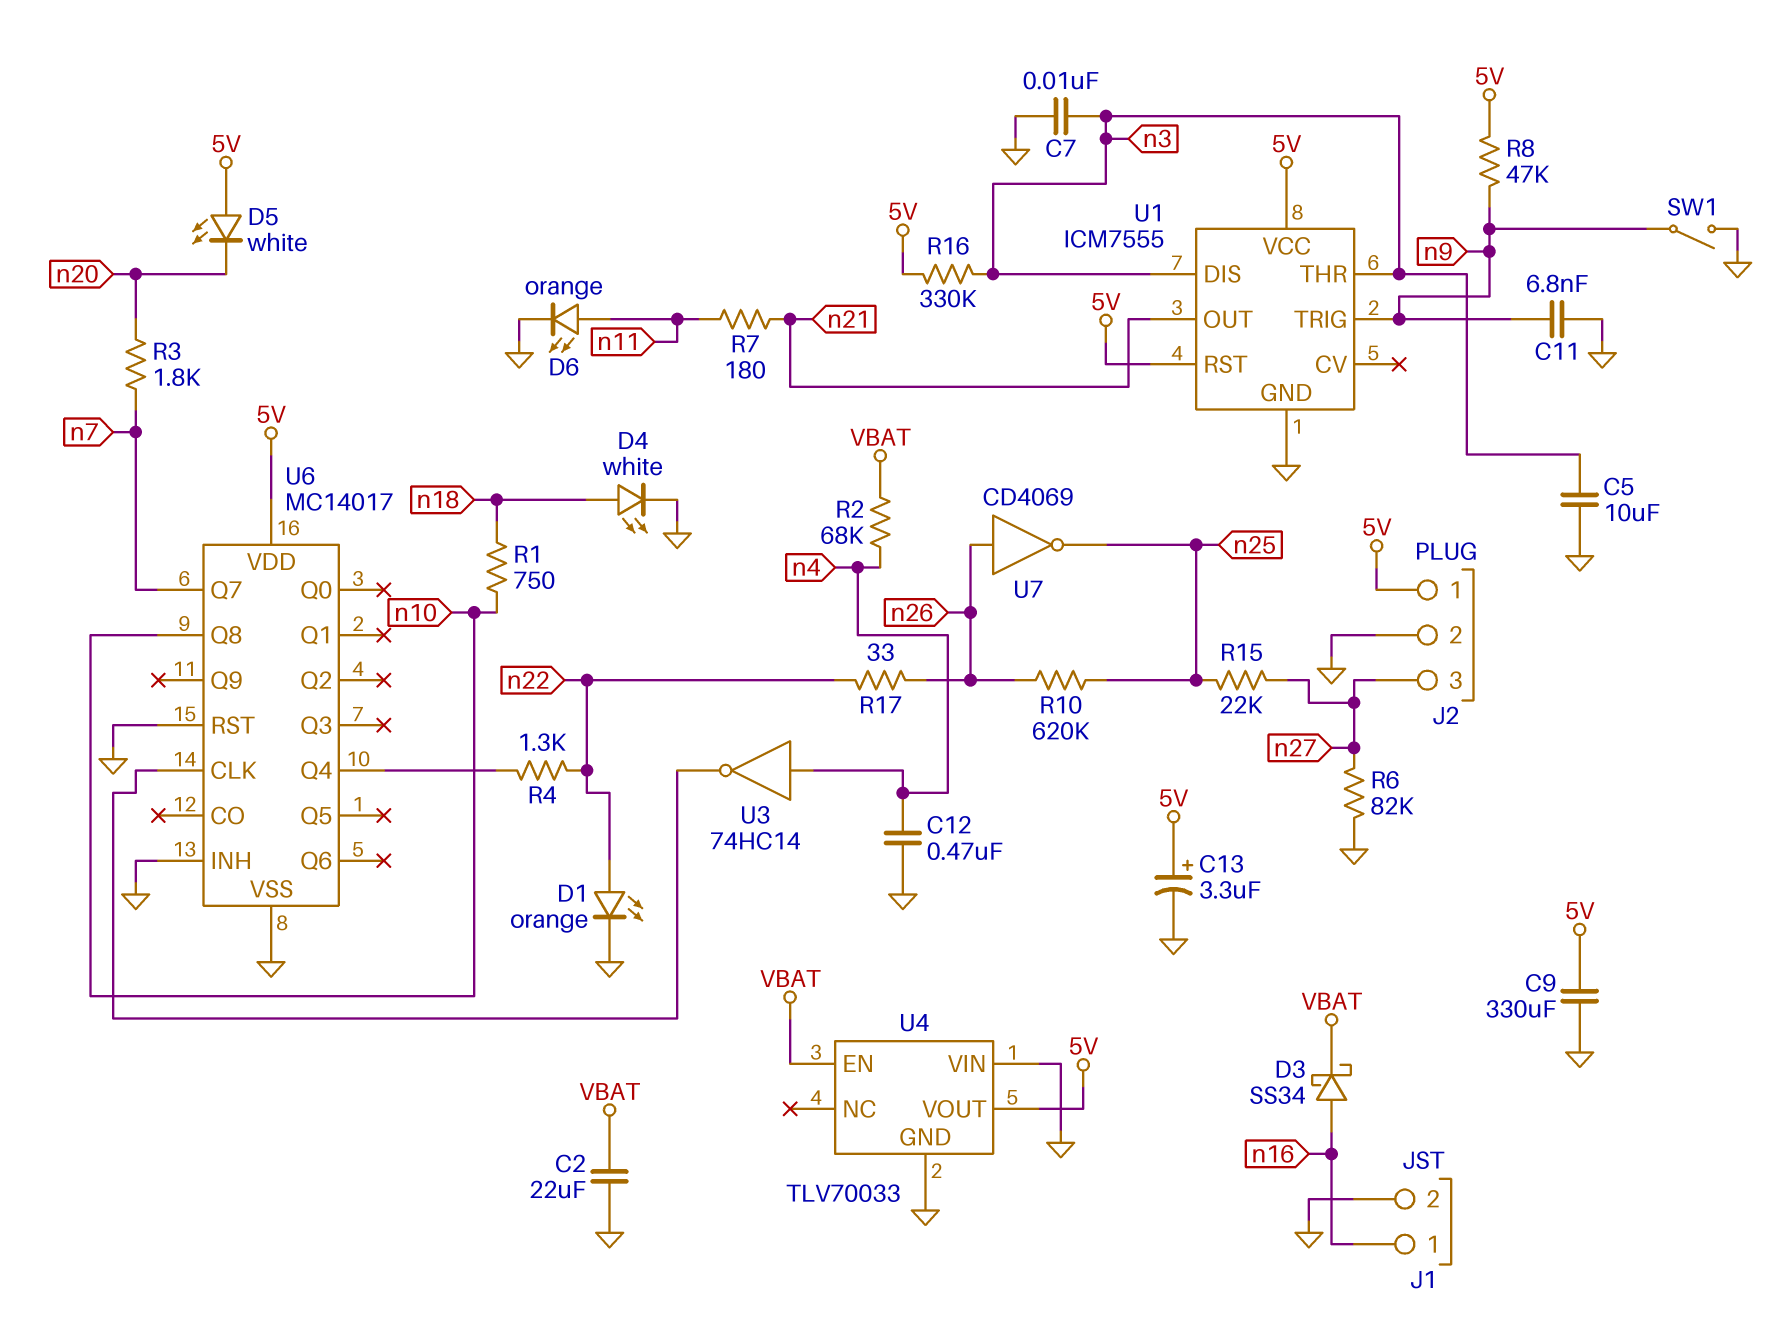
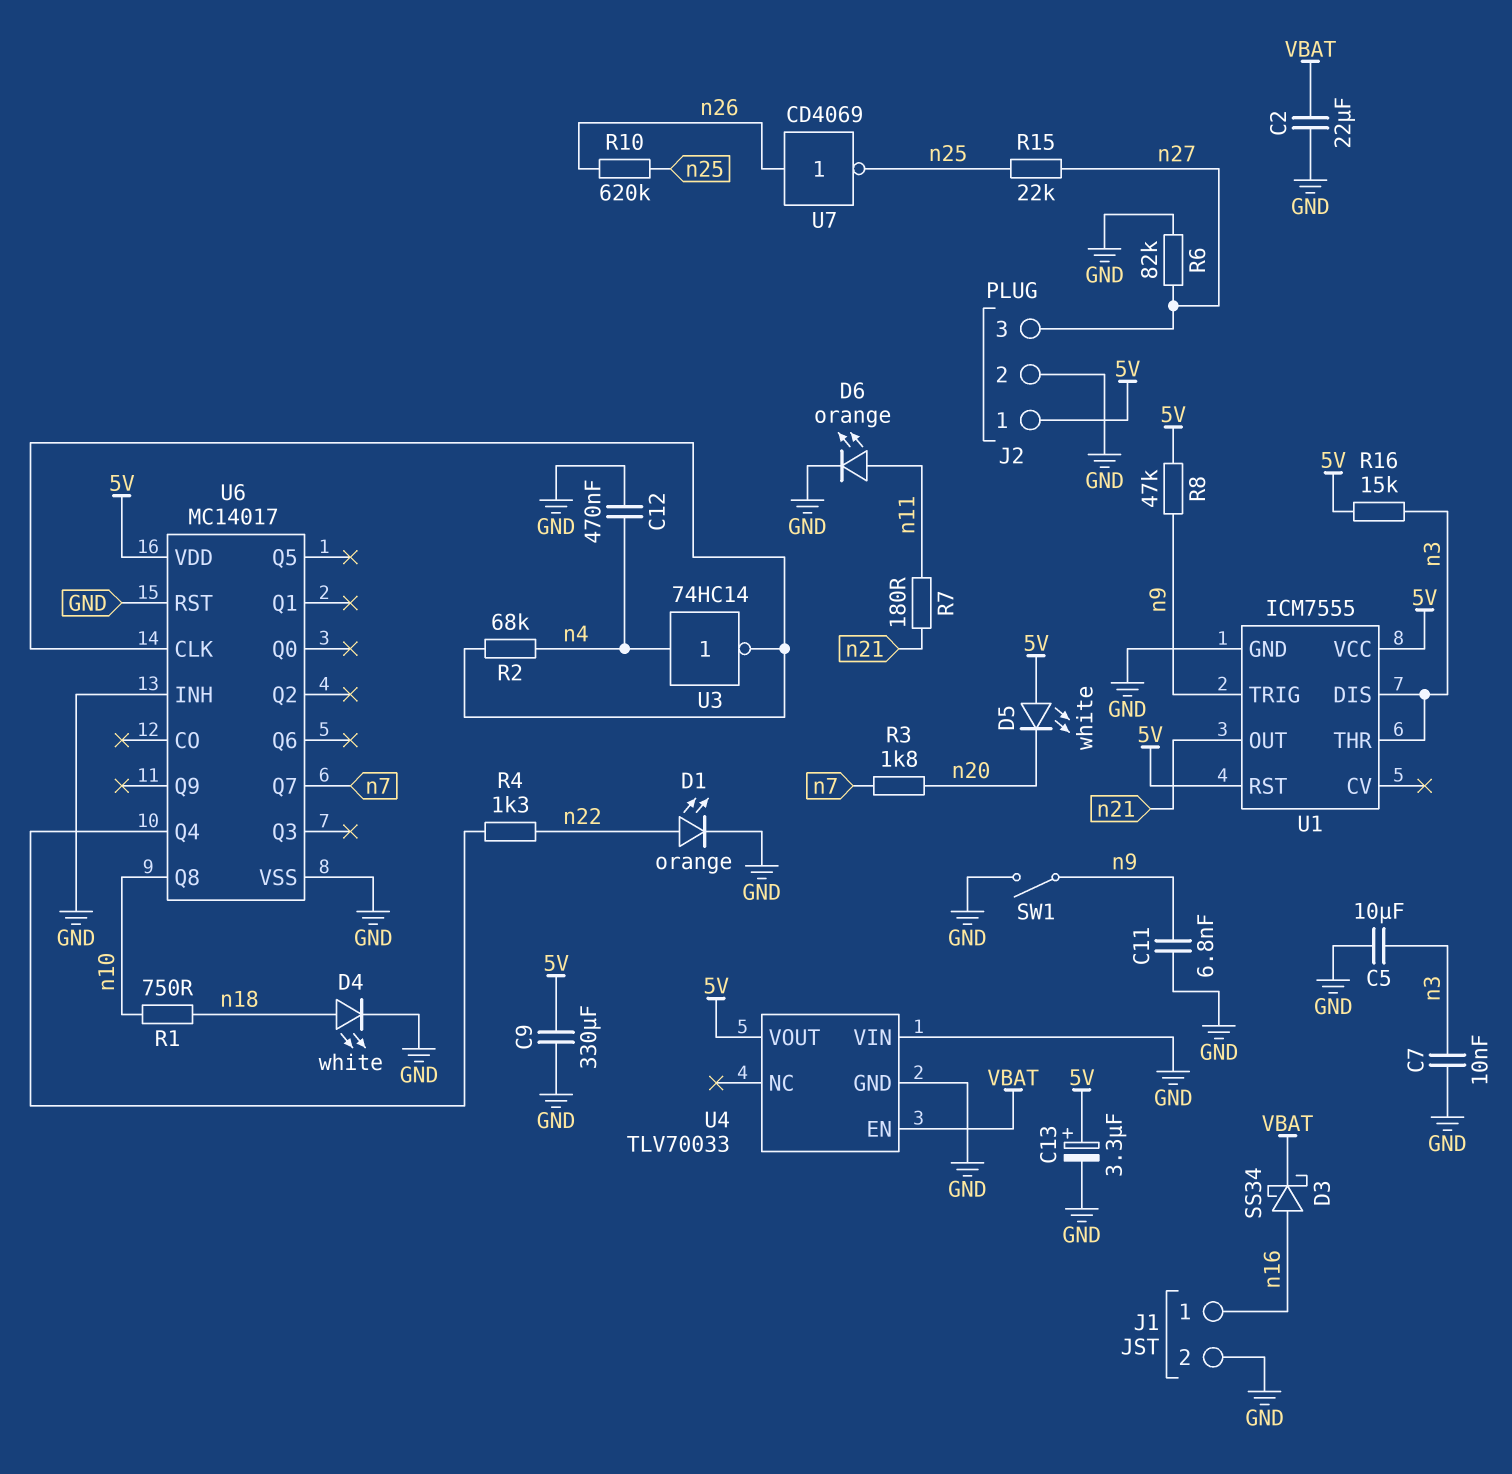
R2: 68k (VBAT, n4) -> 68k (U6/CLK, n4)
R16: 330k (5V, n3) -> 15k (5V, n3)
R17: 33 (n22, n26) -> none

